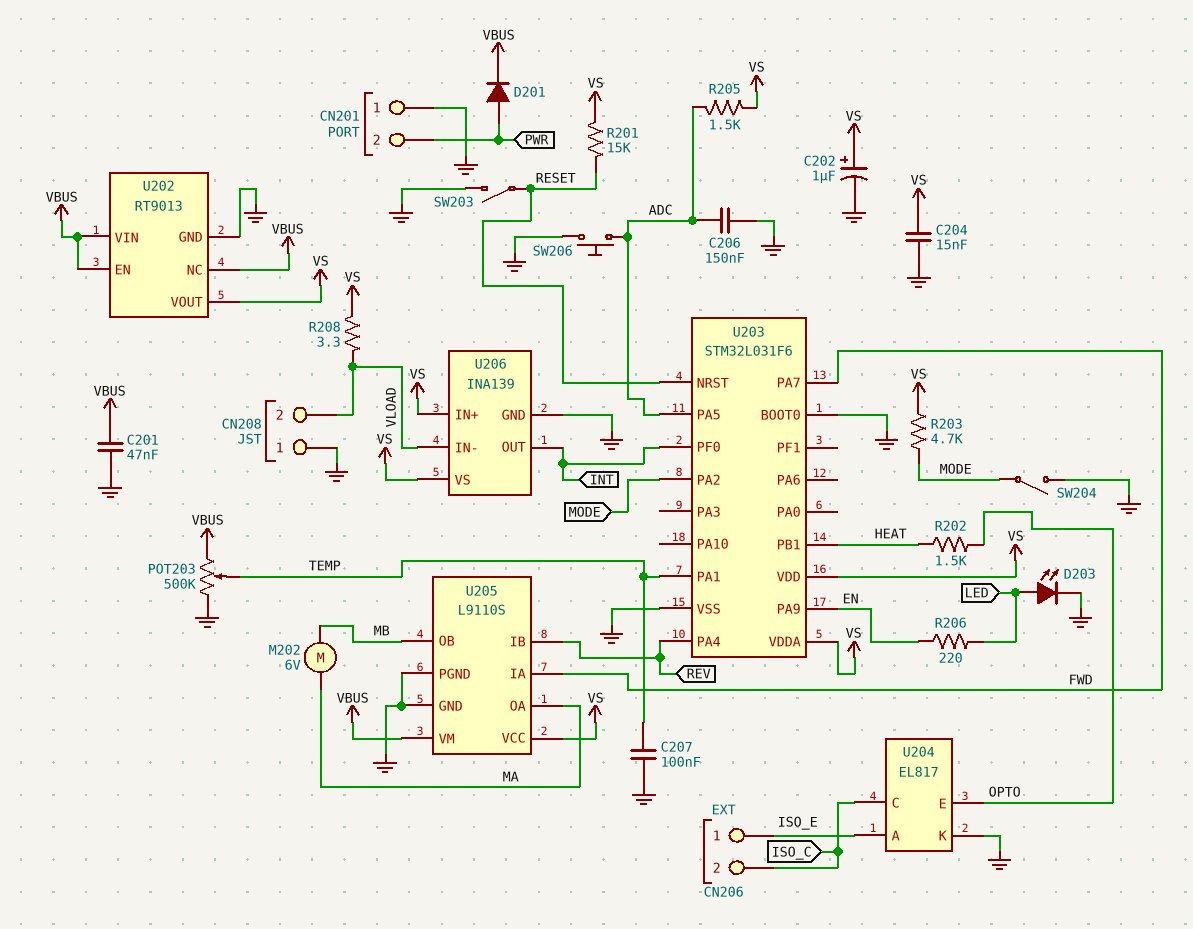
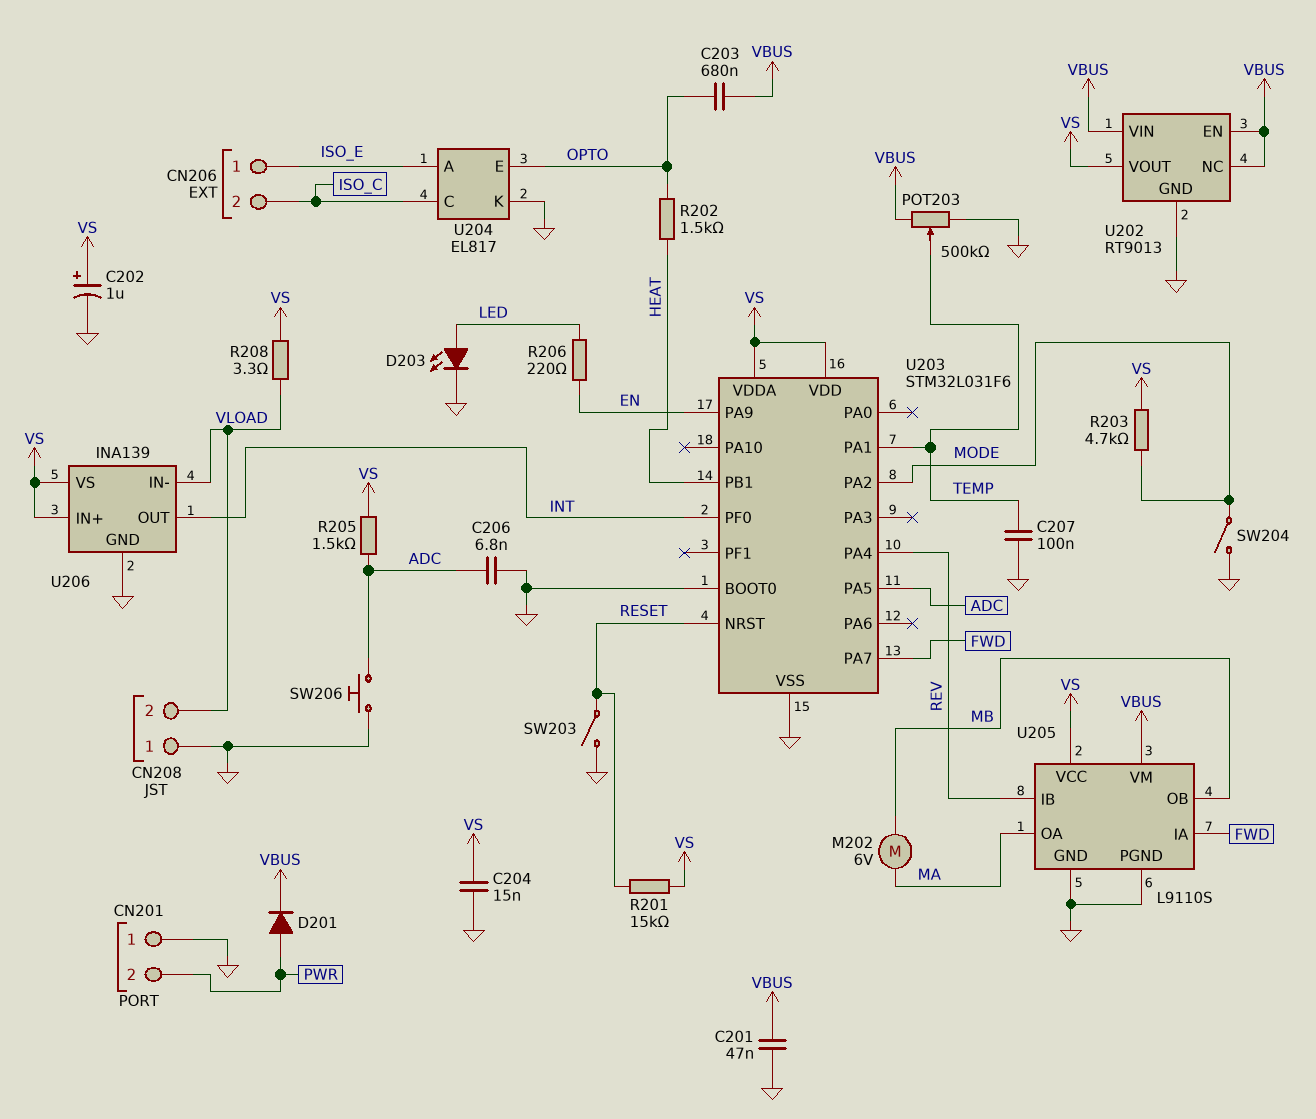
C203: none -> 680nF (OPTO, VBUS)
C206: 150nF (ADC, GND) -> 6.8nF (ADC, GND)

